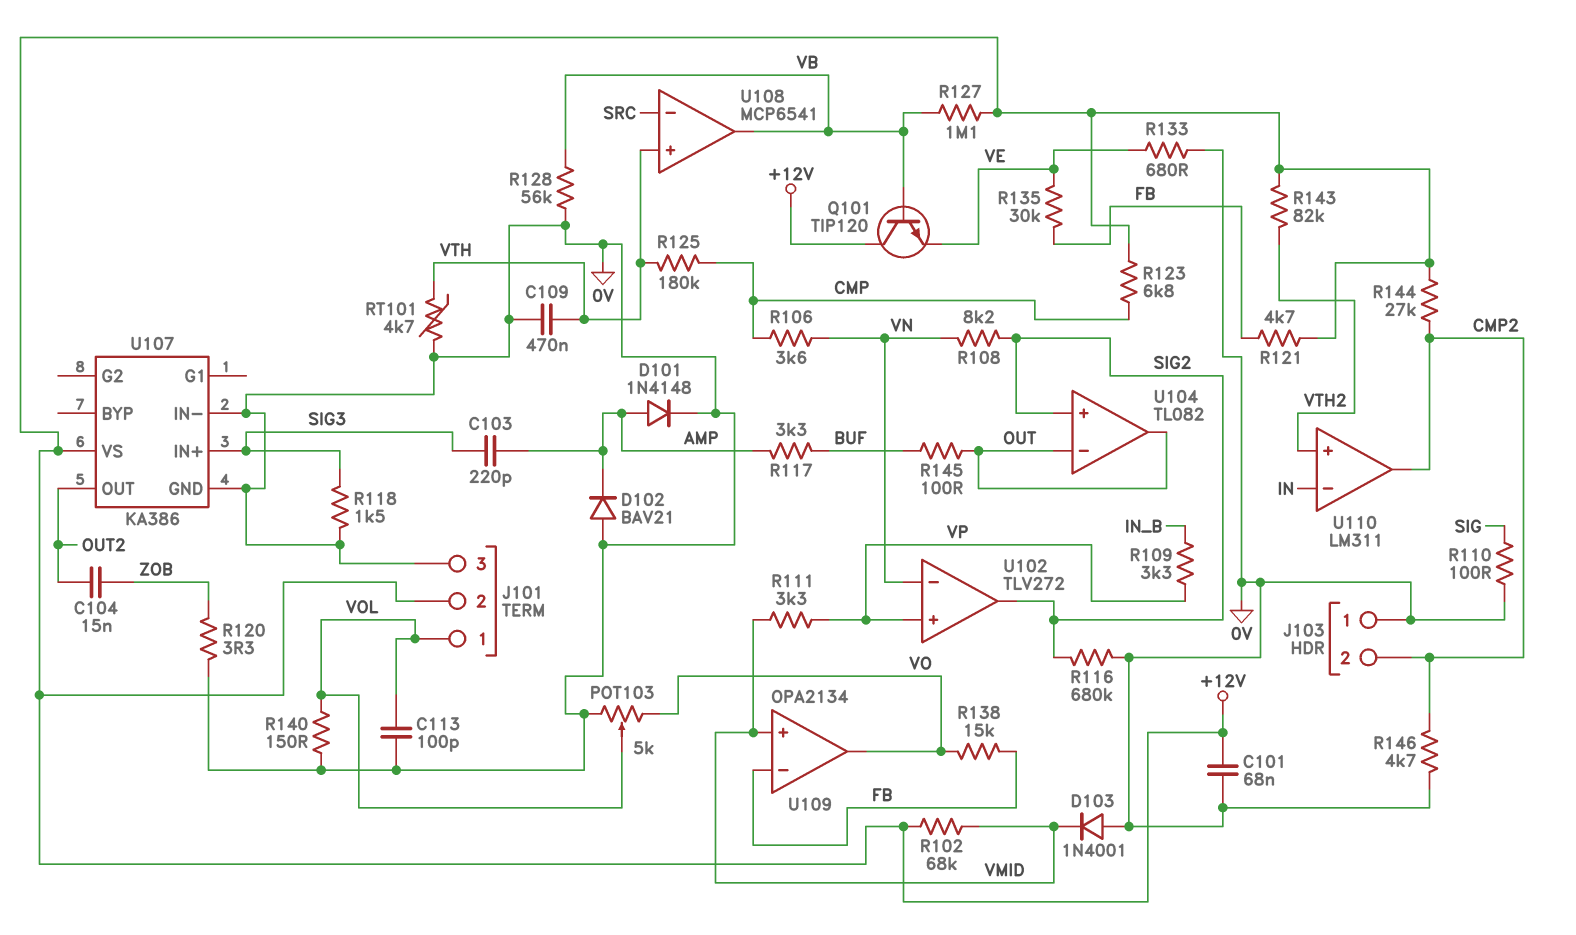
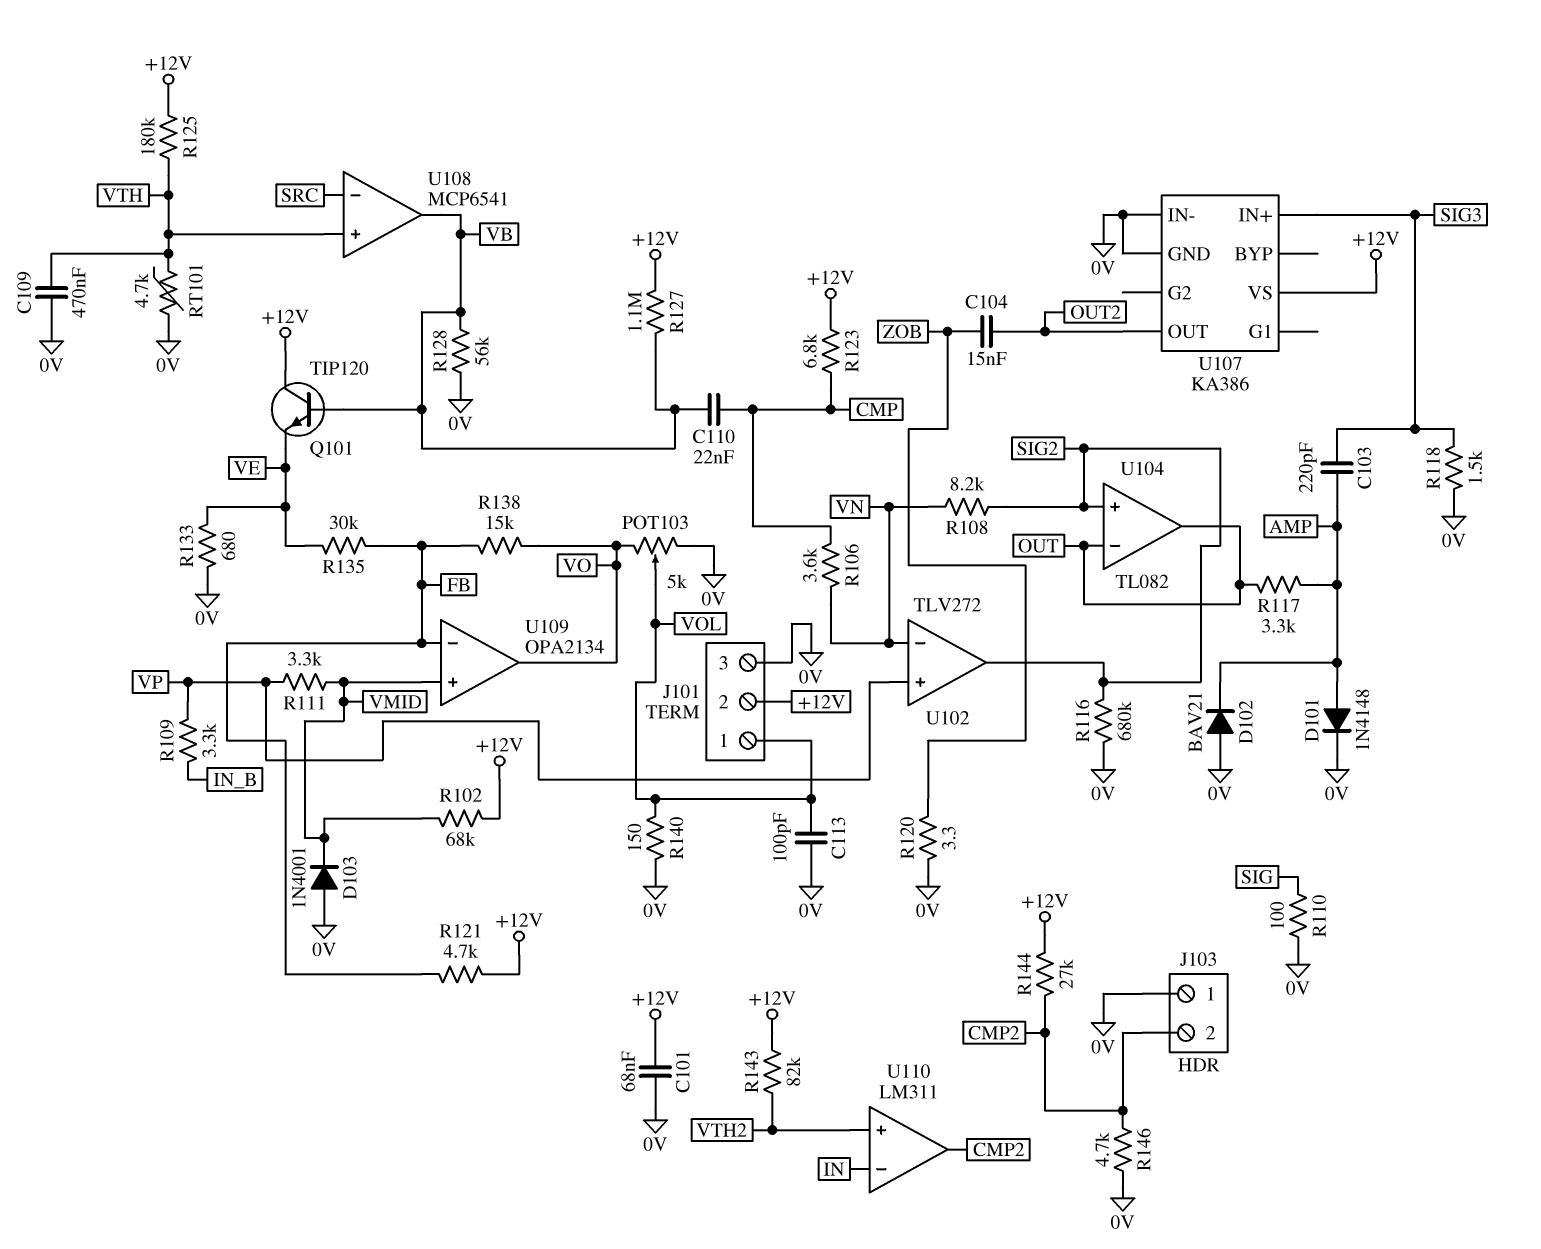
C110: none -> 22nF (CMP, VB)
R117: 3.3k (AMP, BUF) -> 3.3k (AMP, OUT)
R125: 180k (CMP, VTH) -> 180k (+12V, VTH)
R145: 100 (BUF, OUT) -> none

